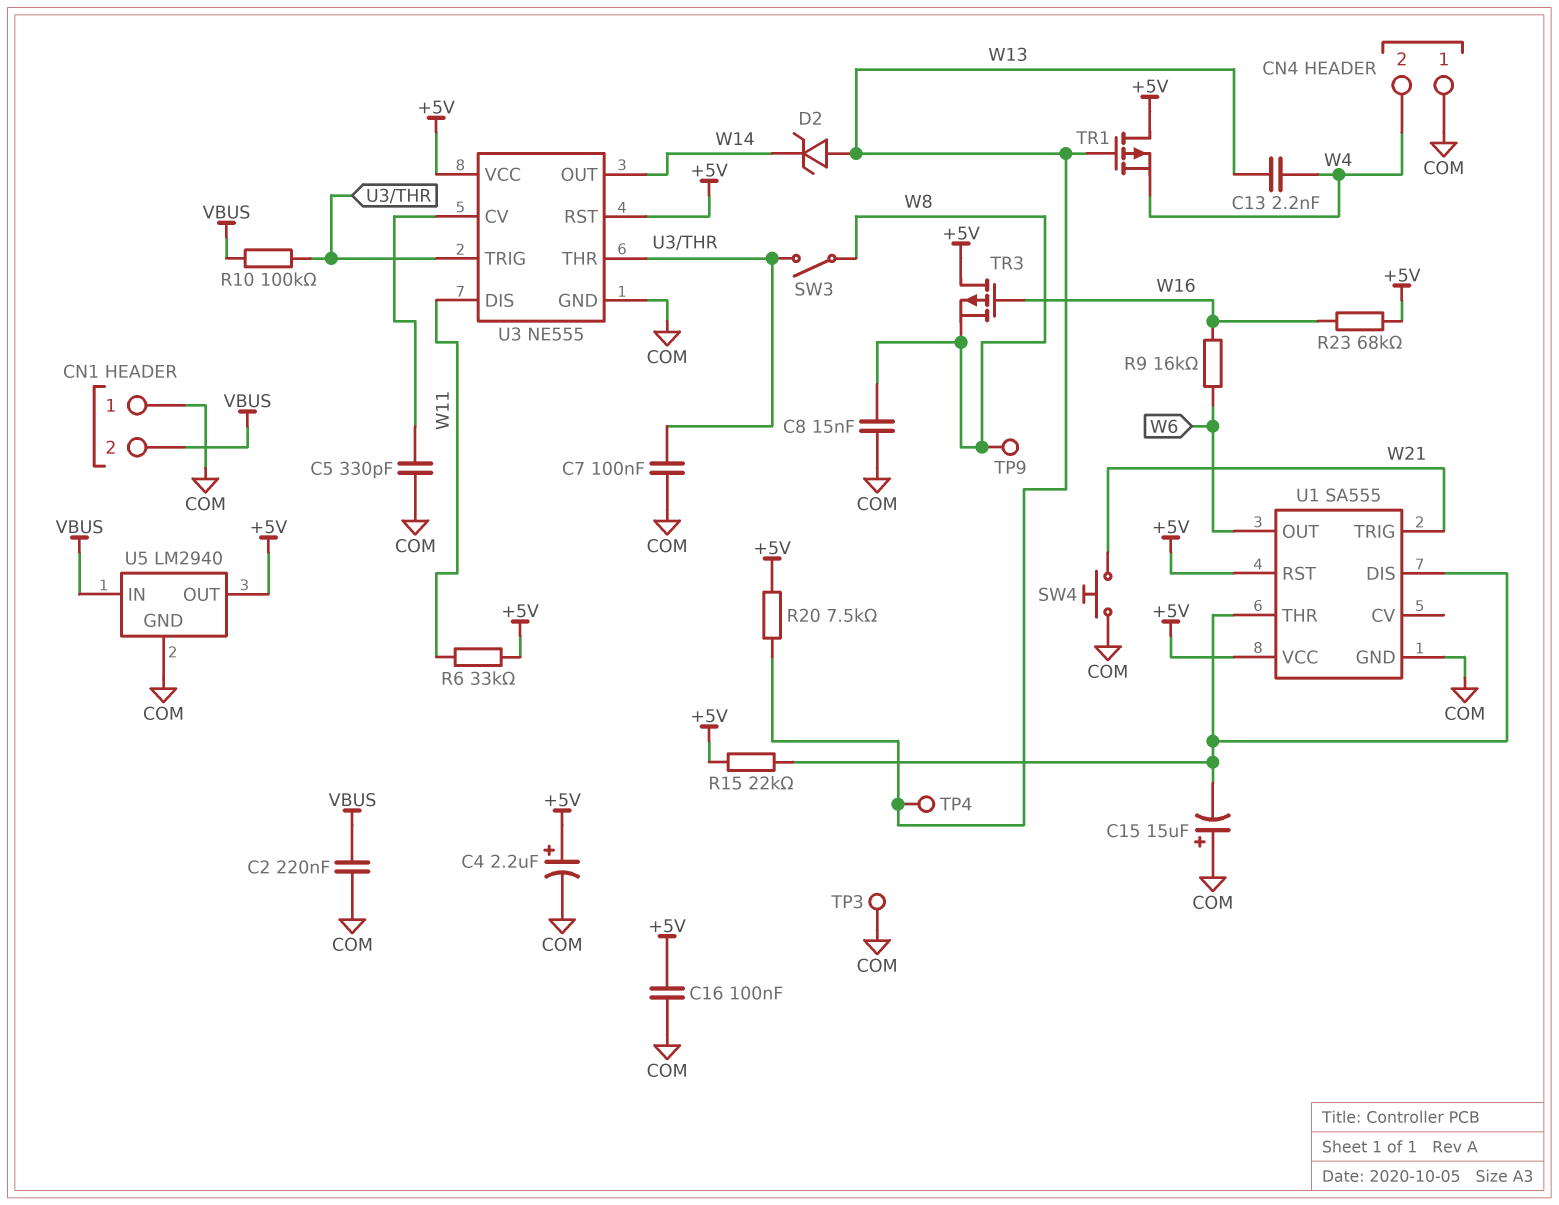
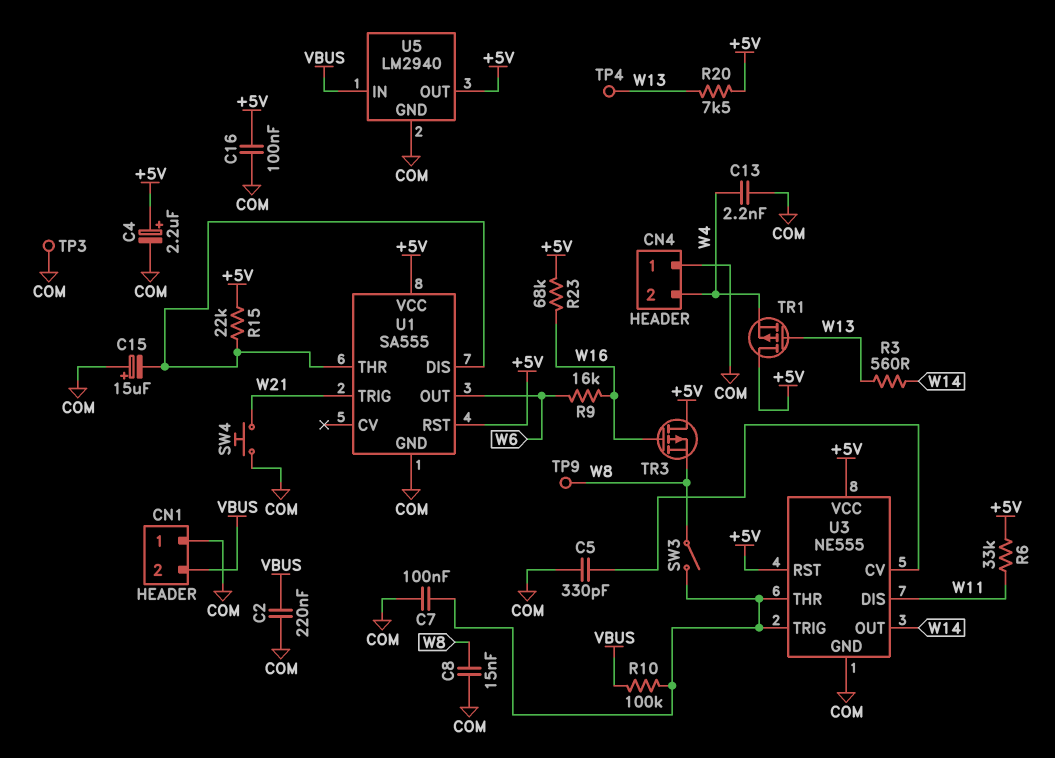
C13: 2.2nF (W4, W13) -> 2.2nF (COM, W4)
D2: zener (A W13, K W14) -> none
R3: none -> 560 (W13, W14)

